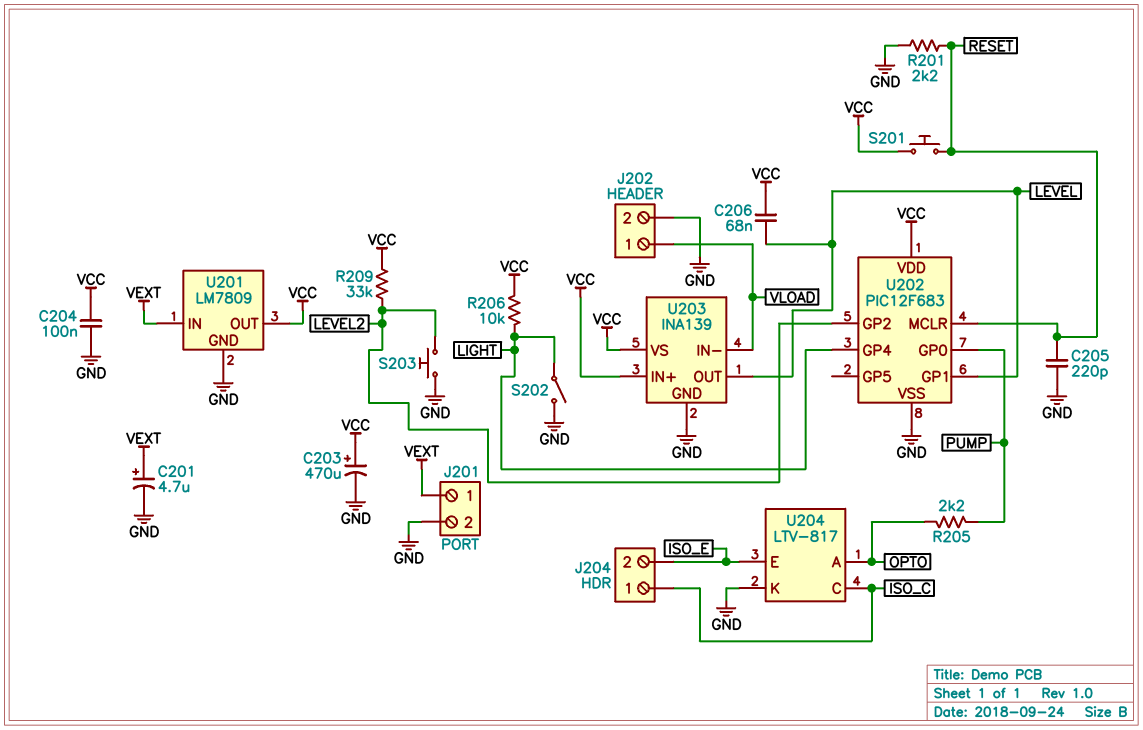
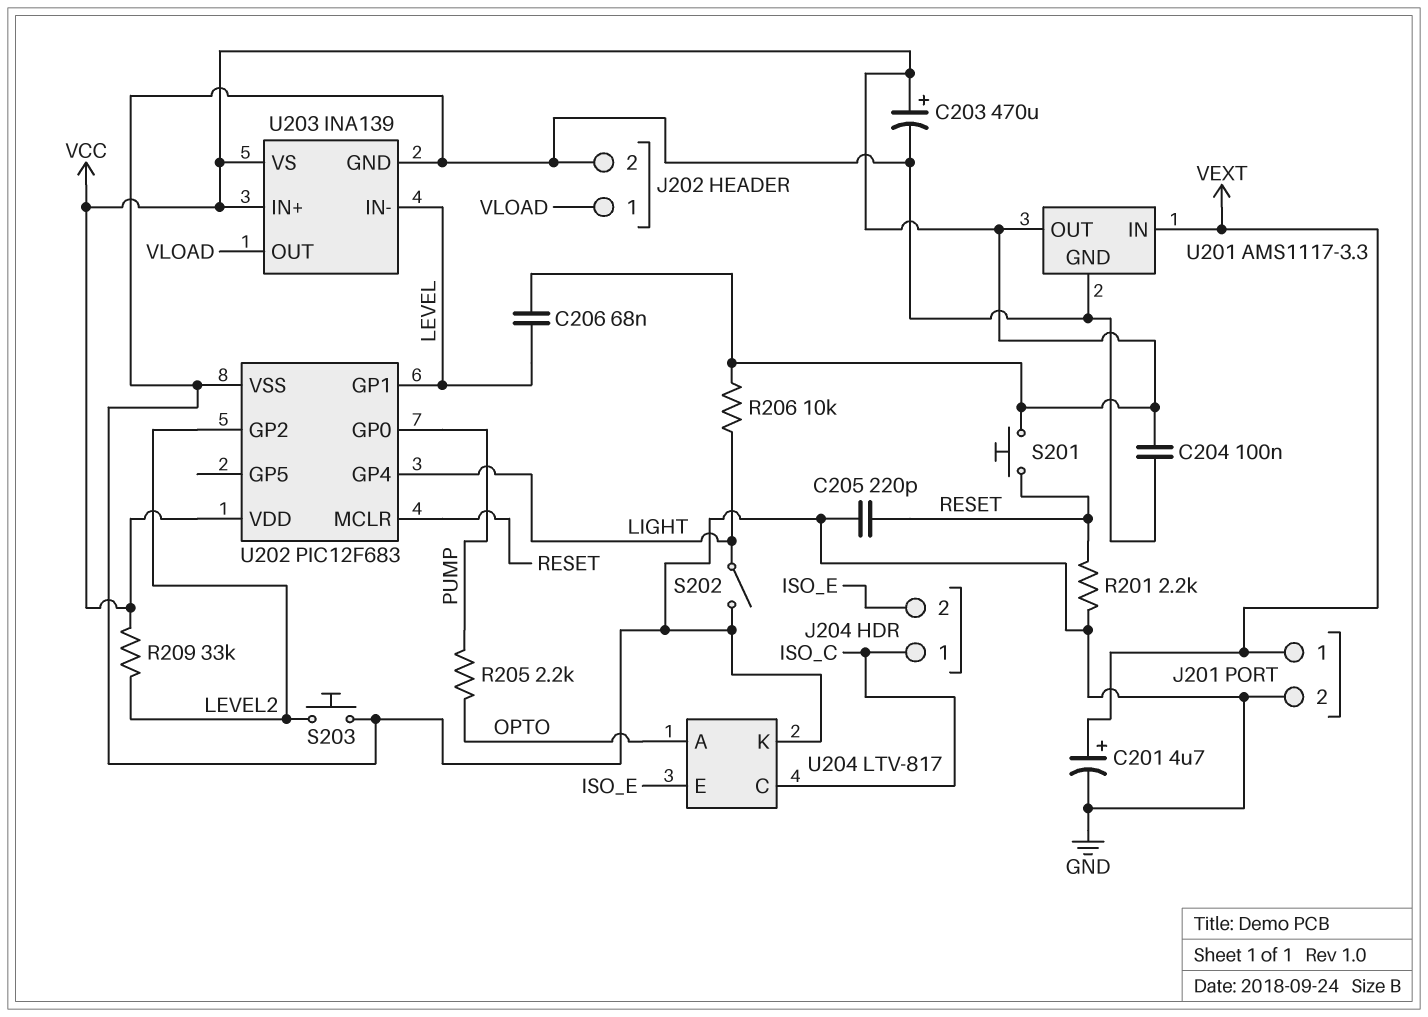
U201: LM7809 -> AMS1117-3.3
U203 pin IN-: VLOAD -> LEVEL
U203 pin OUT: LEVEL -> VLOAD

